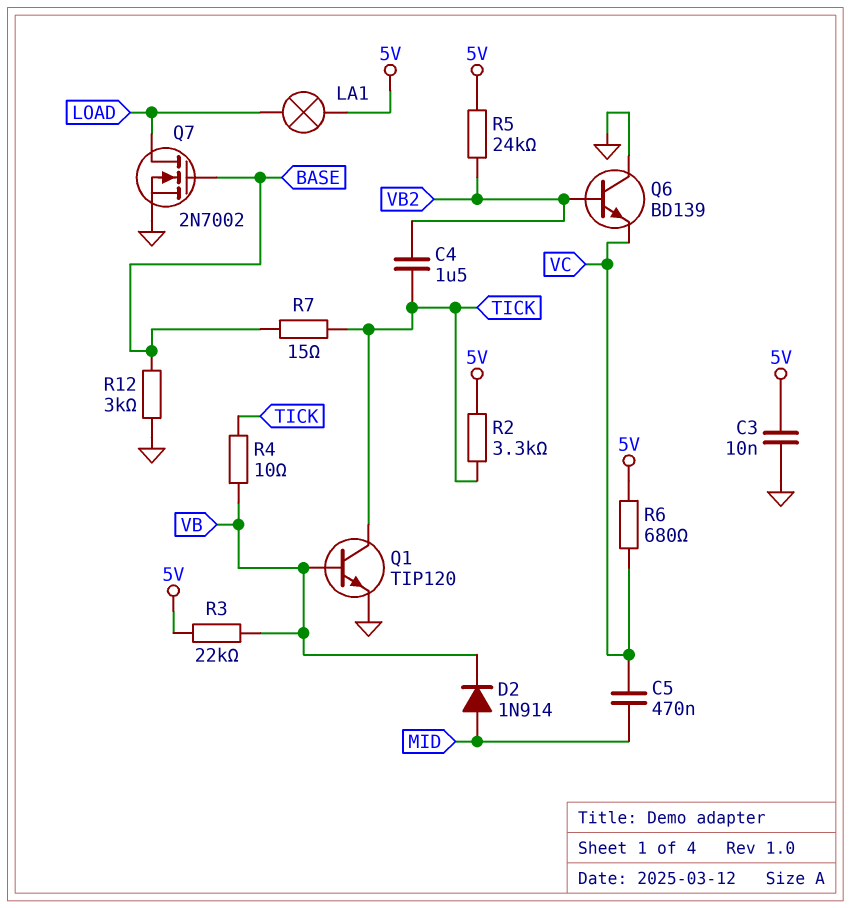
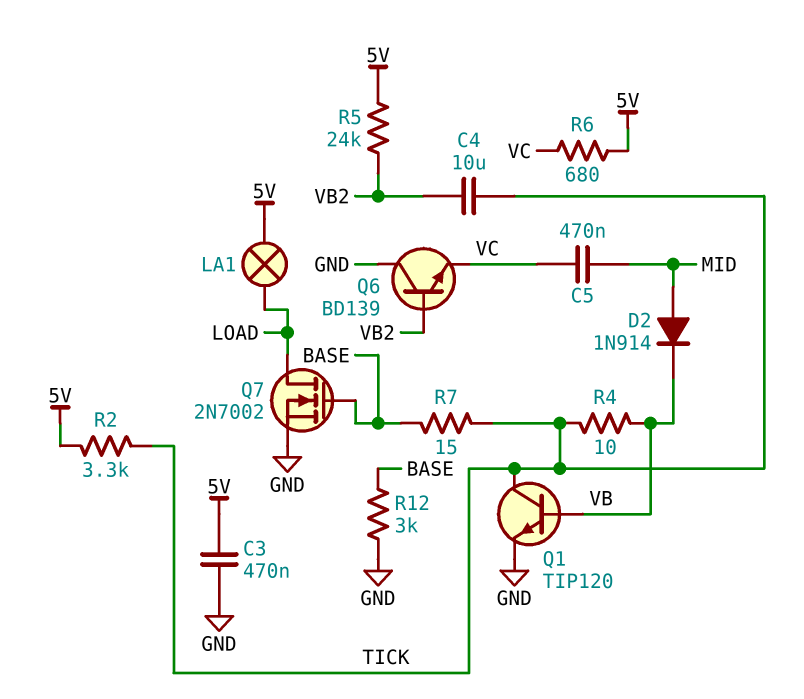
C3: 10nF (5V, GND) -> 470nF (5V, GND)
C4: 1.5uF (TICK, VB2) -> 10uF (TICK, VB2)
R3: 22k (5V, VB) -> none

